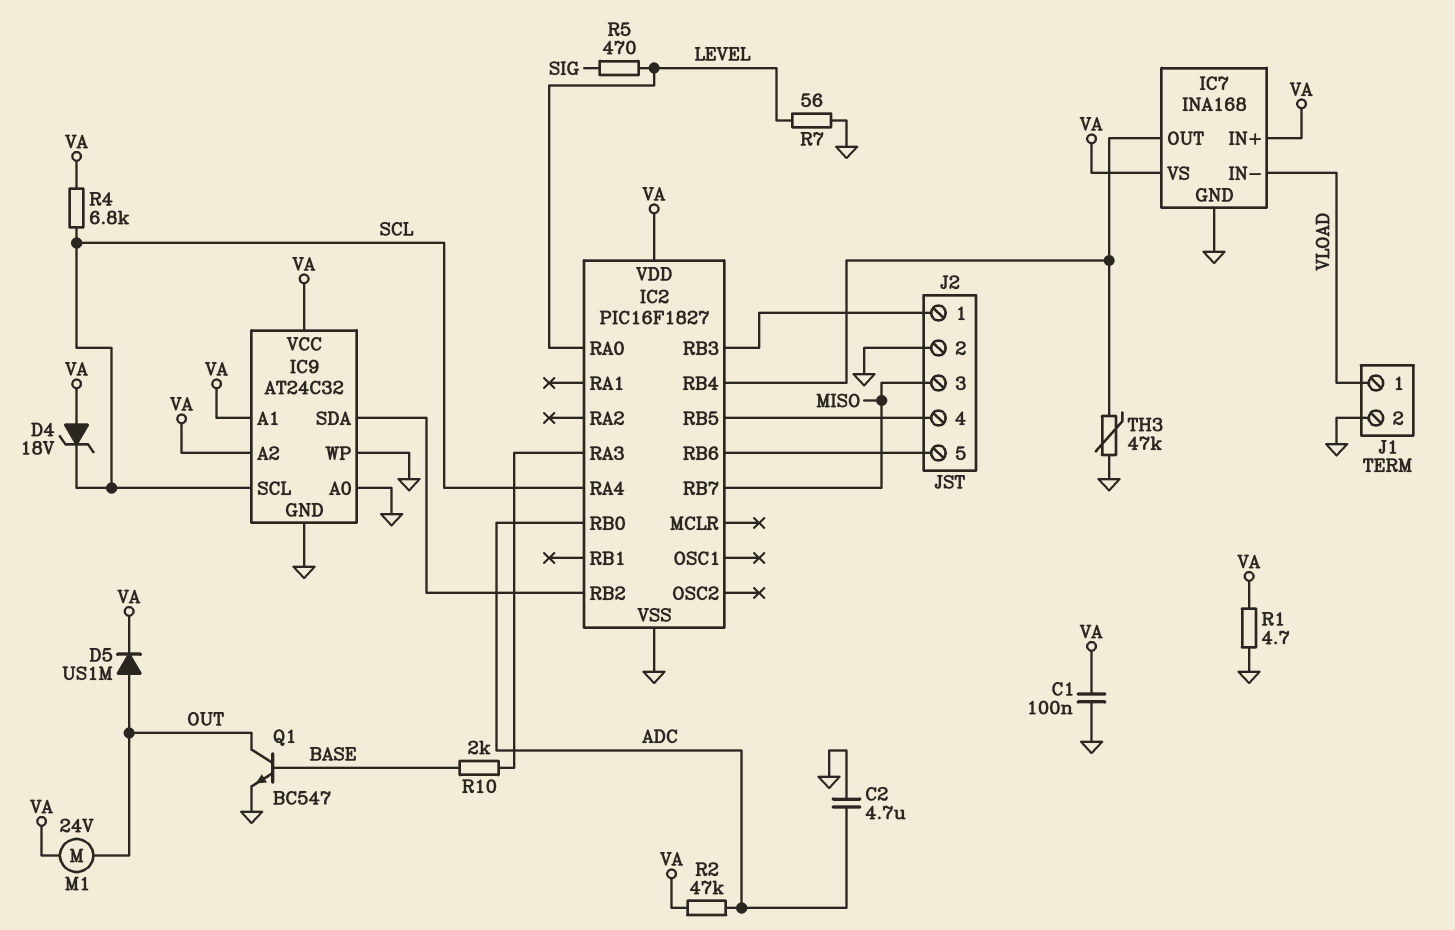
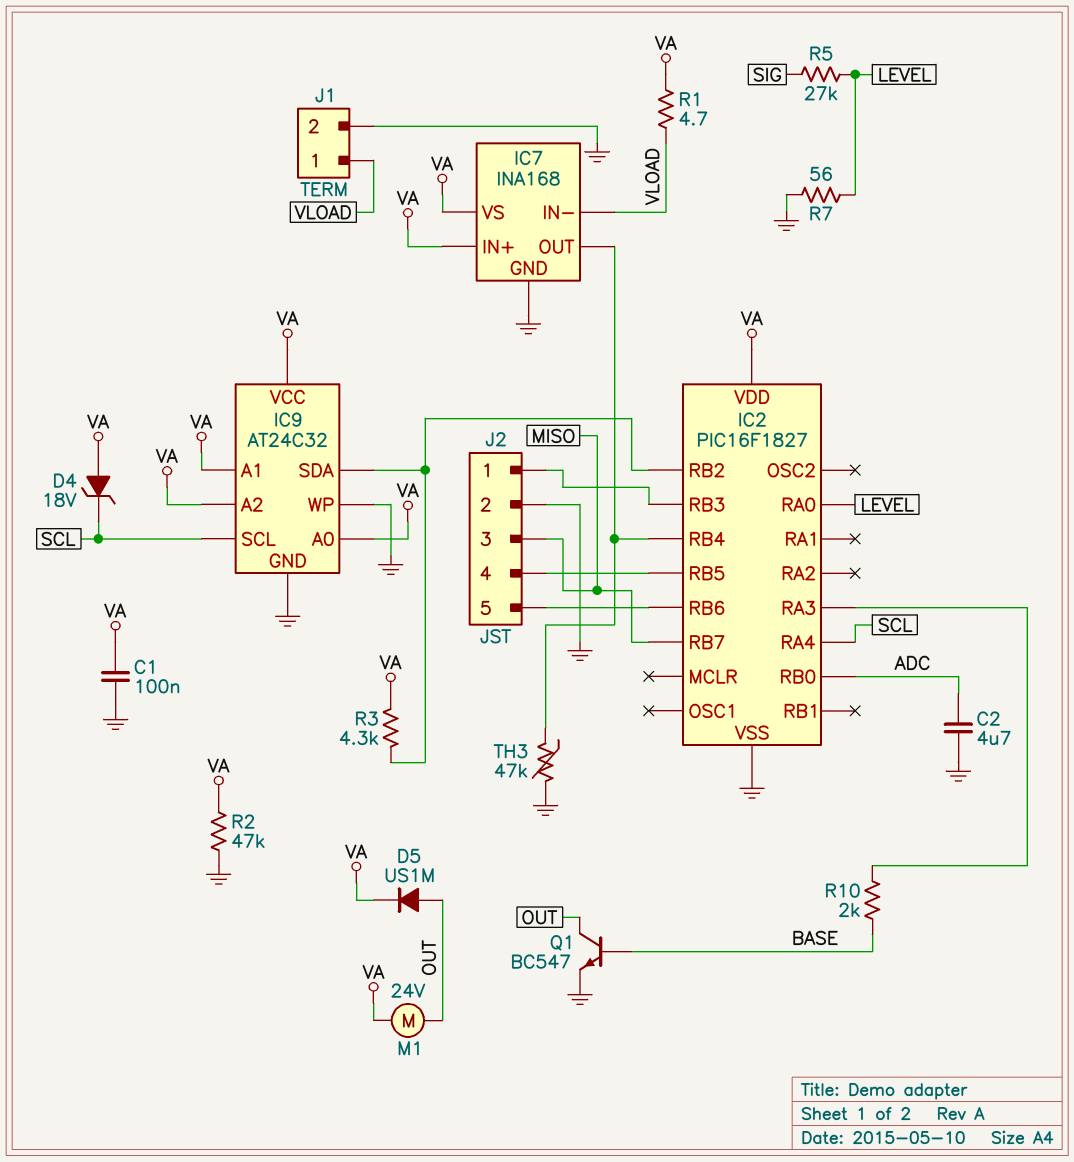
IC9 pin A0: GND -> VA
R1: 4.7 (GND, VA) -> 4.7 (VA, VLOAD)
R2: 47k (ADC, VA) -> 47k (GND, VA)
R3: none -> 4.3k (IC2/RB2, VA)
R4: 6.8k (SCL, VA) -> none
R5: 470 (LEVEL, SIG) -> 27k (LEVEL, SIG)

